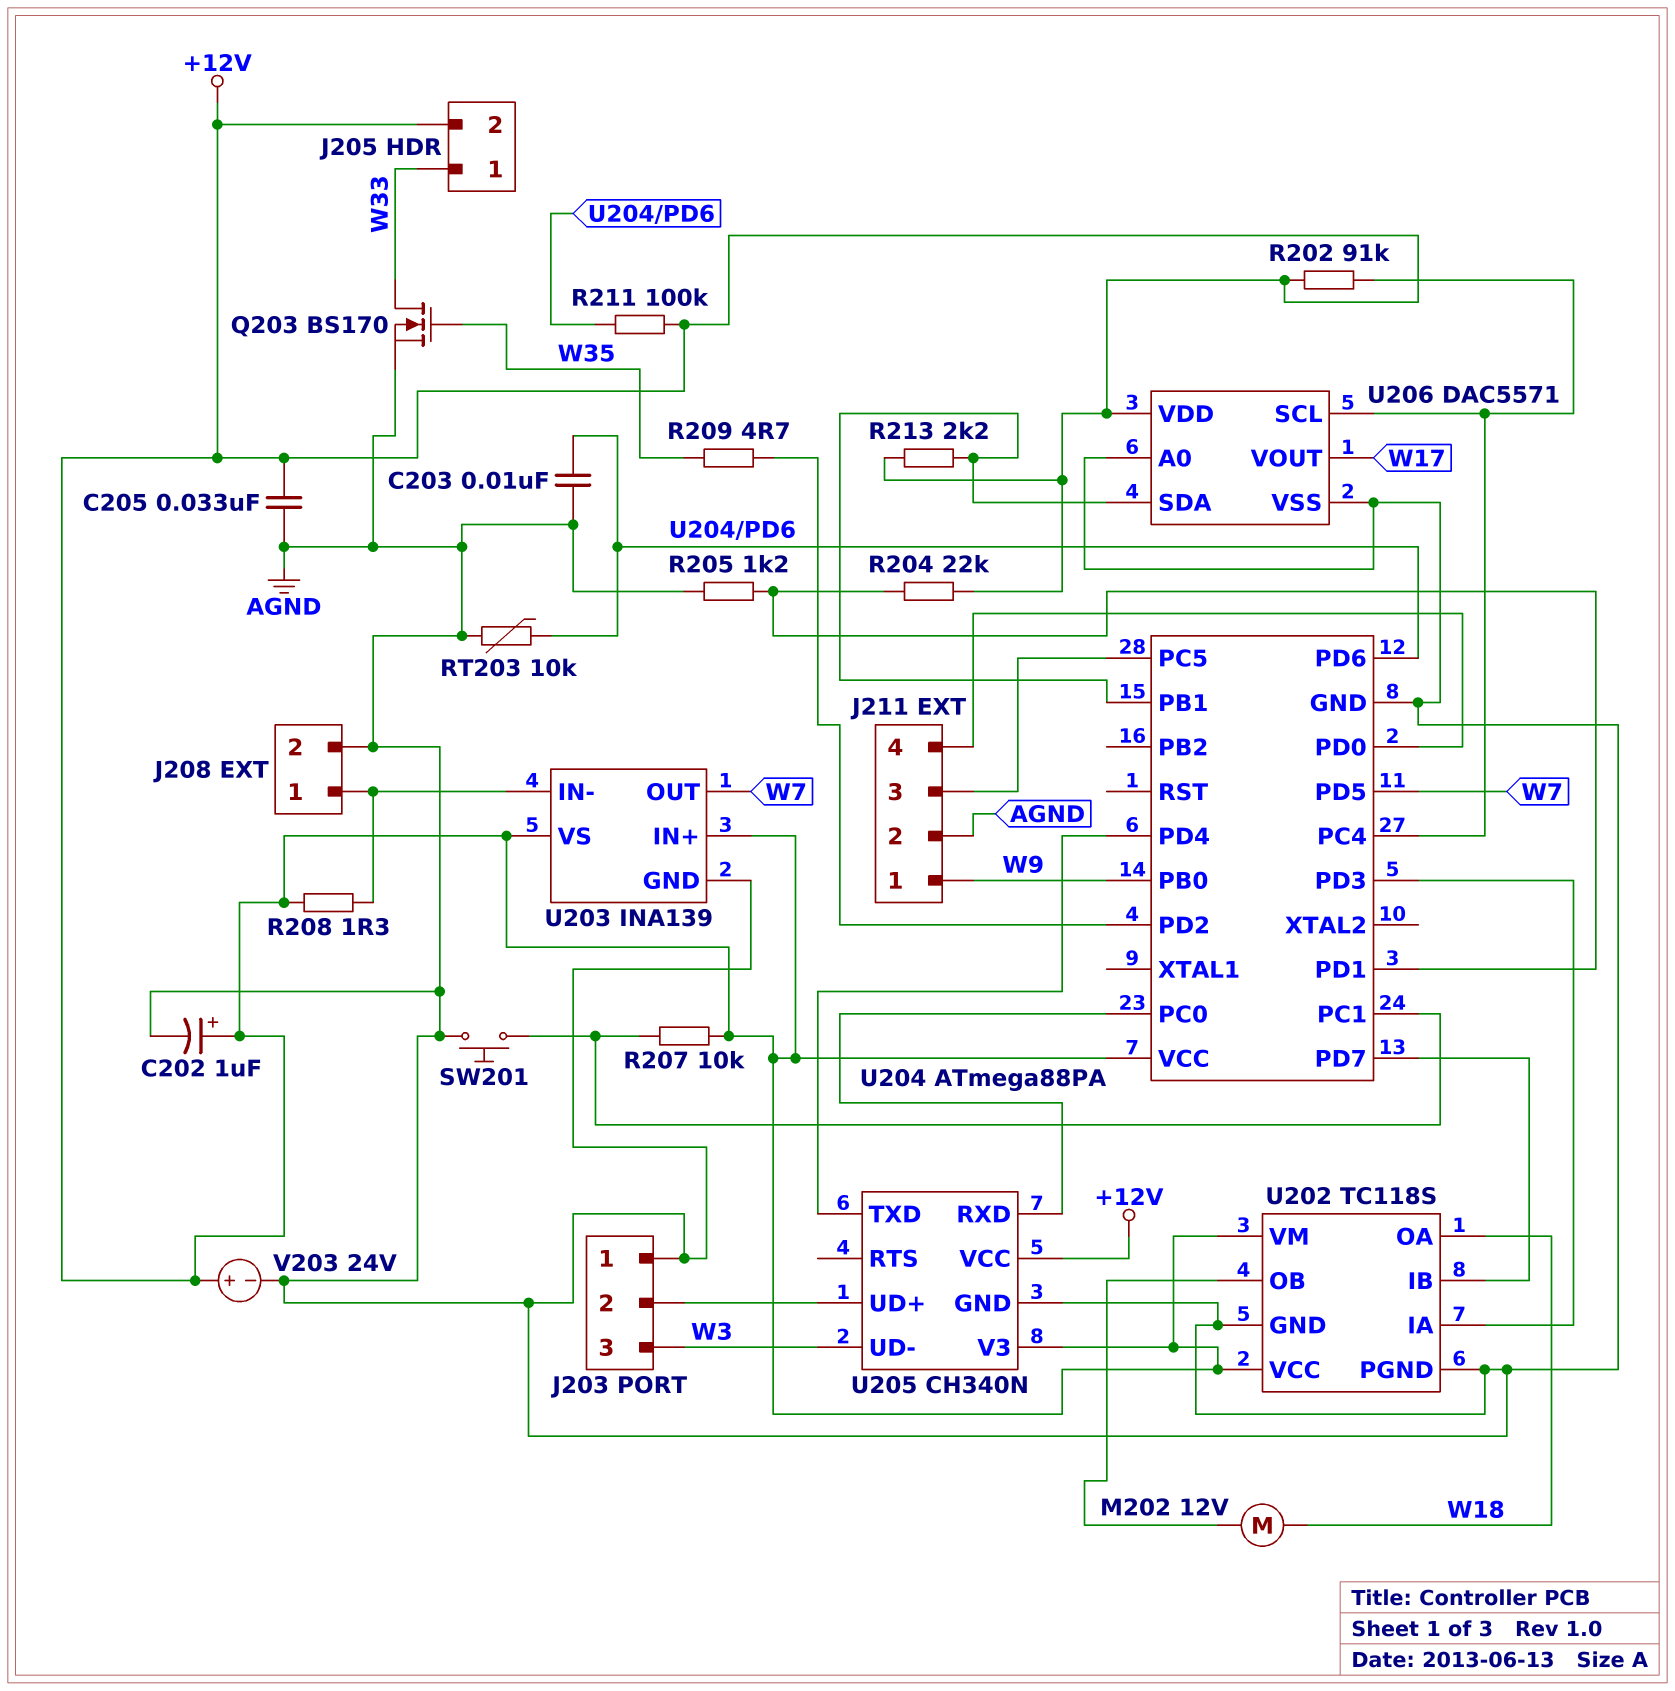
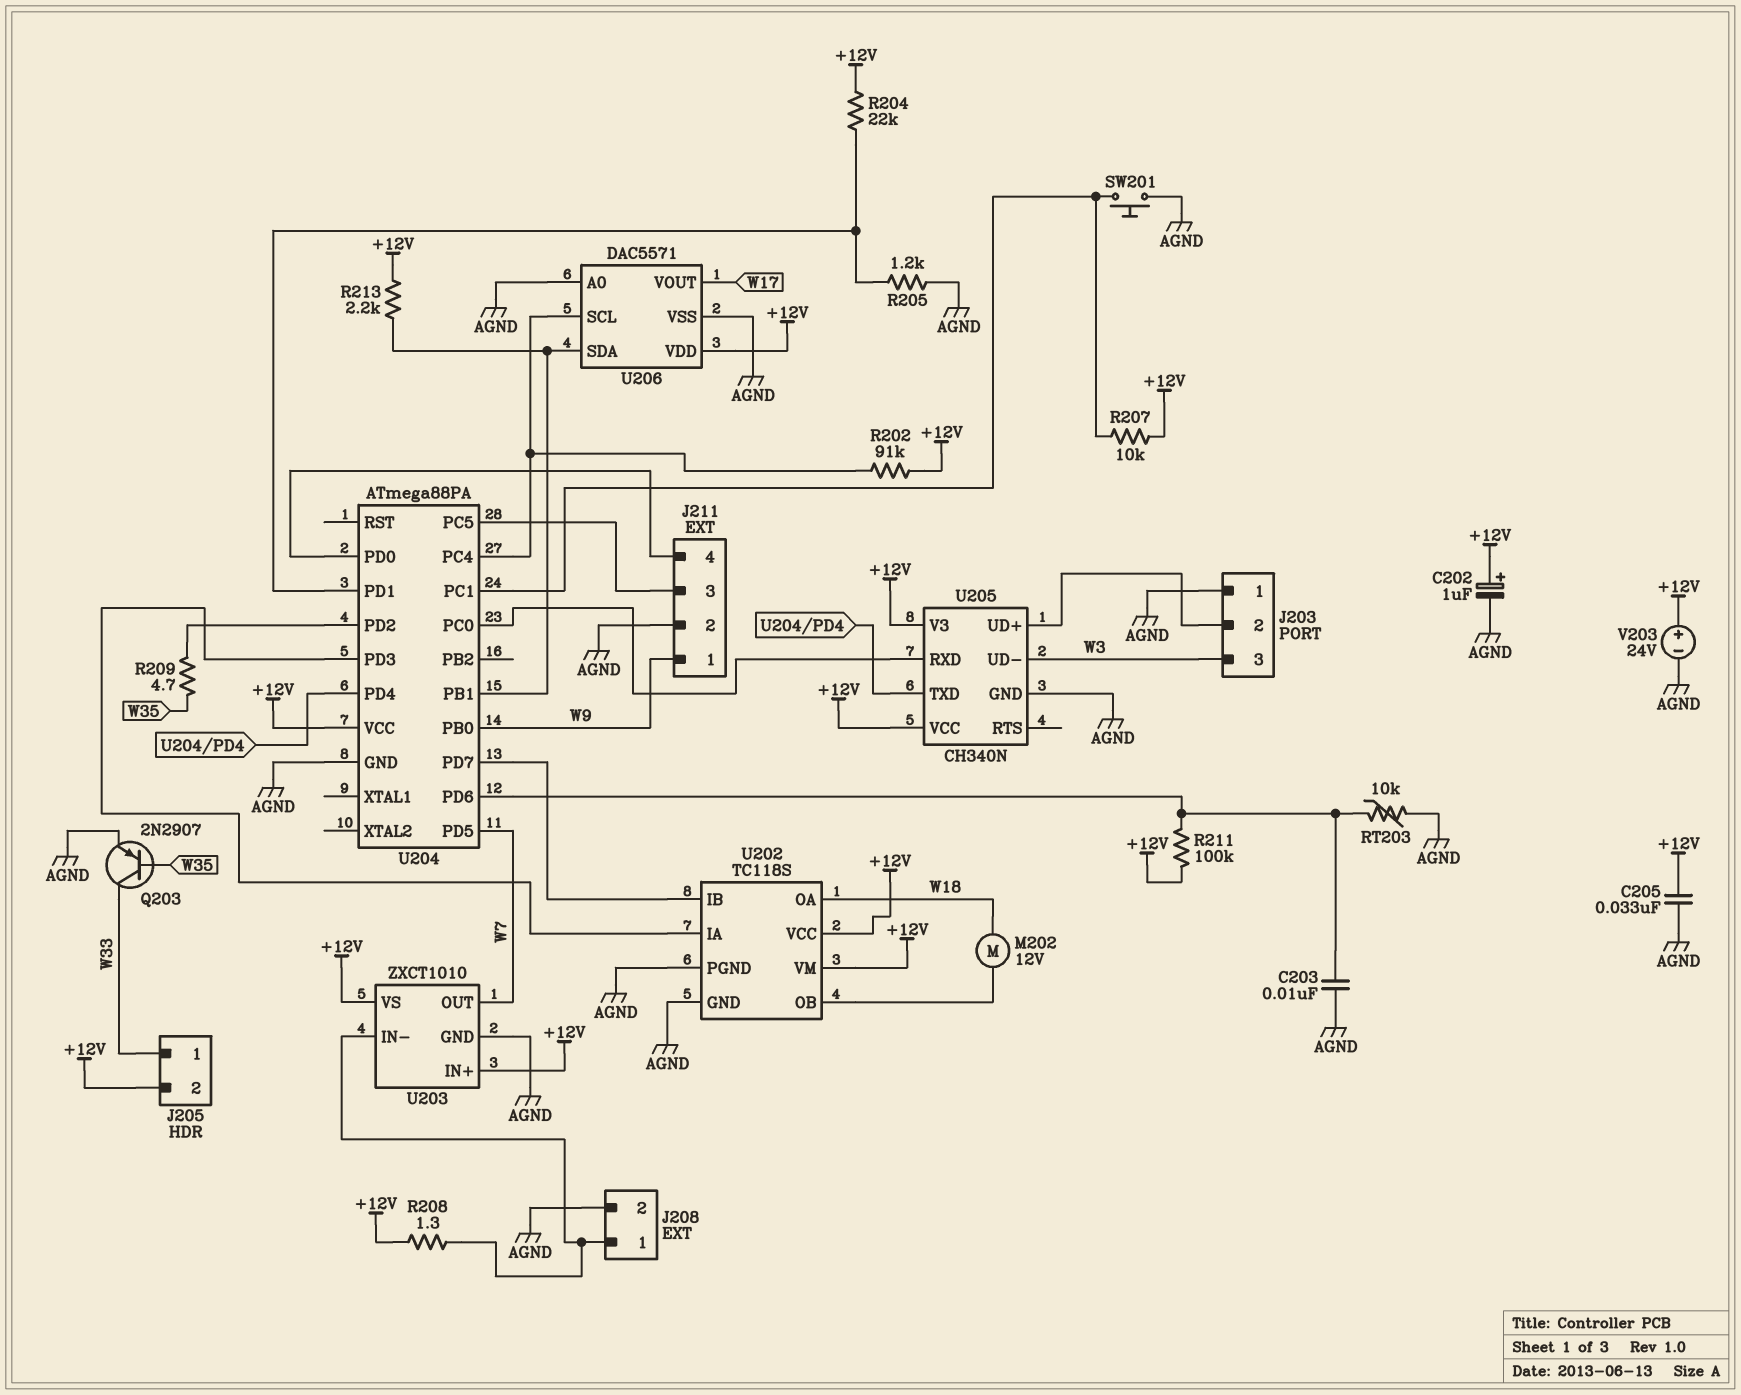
Q203: NMOS BS170 (G W35, D W33, S AGND) -> PNP 2N2907 (B W35, C W33, E AGND)
U203: INA139 -> ZXCT1010

